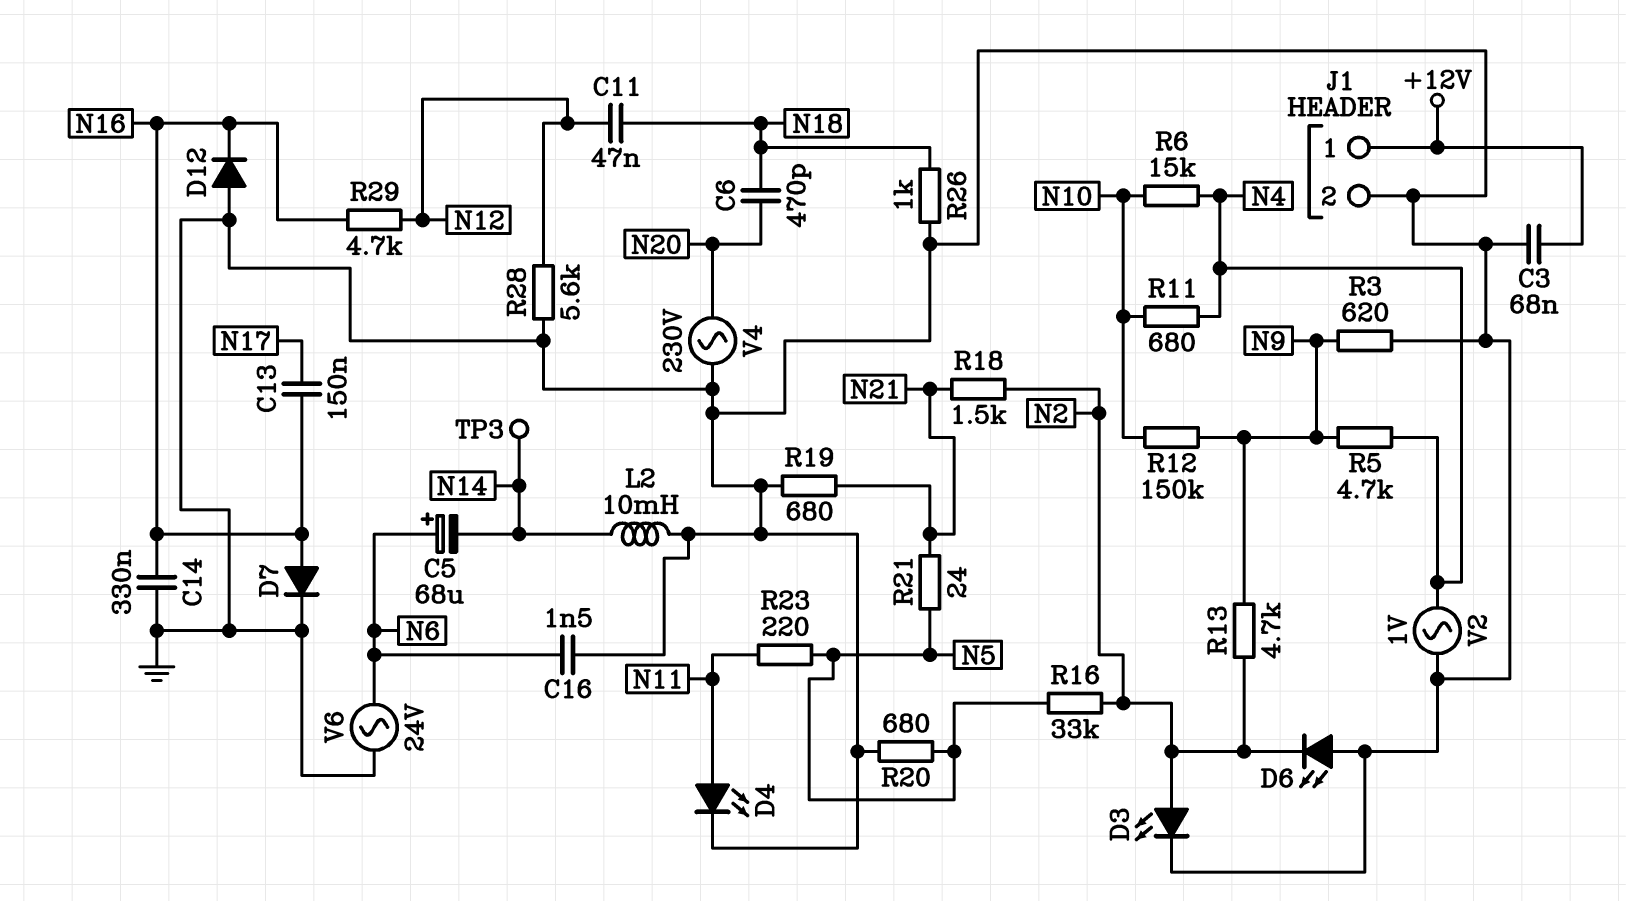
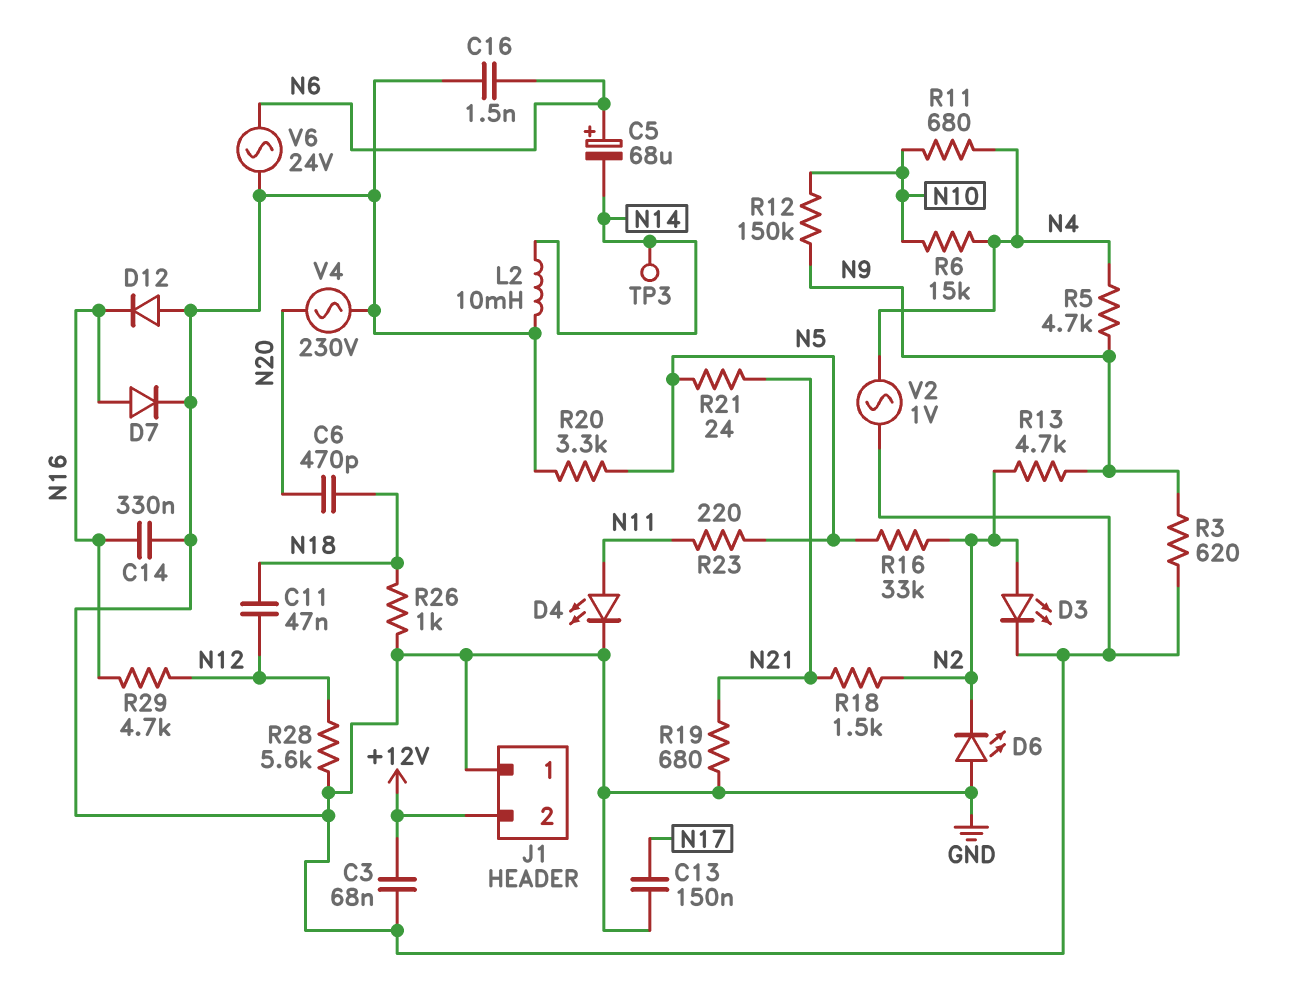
C13: 150nF (N16, N17) -> 150nF (GND, N17)
J1 pin 1: +12V -> GND
J1 pin 2: GND -> +12V
R20: 680 (GND, N5) -> 3.3k (GND, N5)

